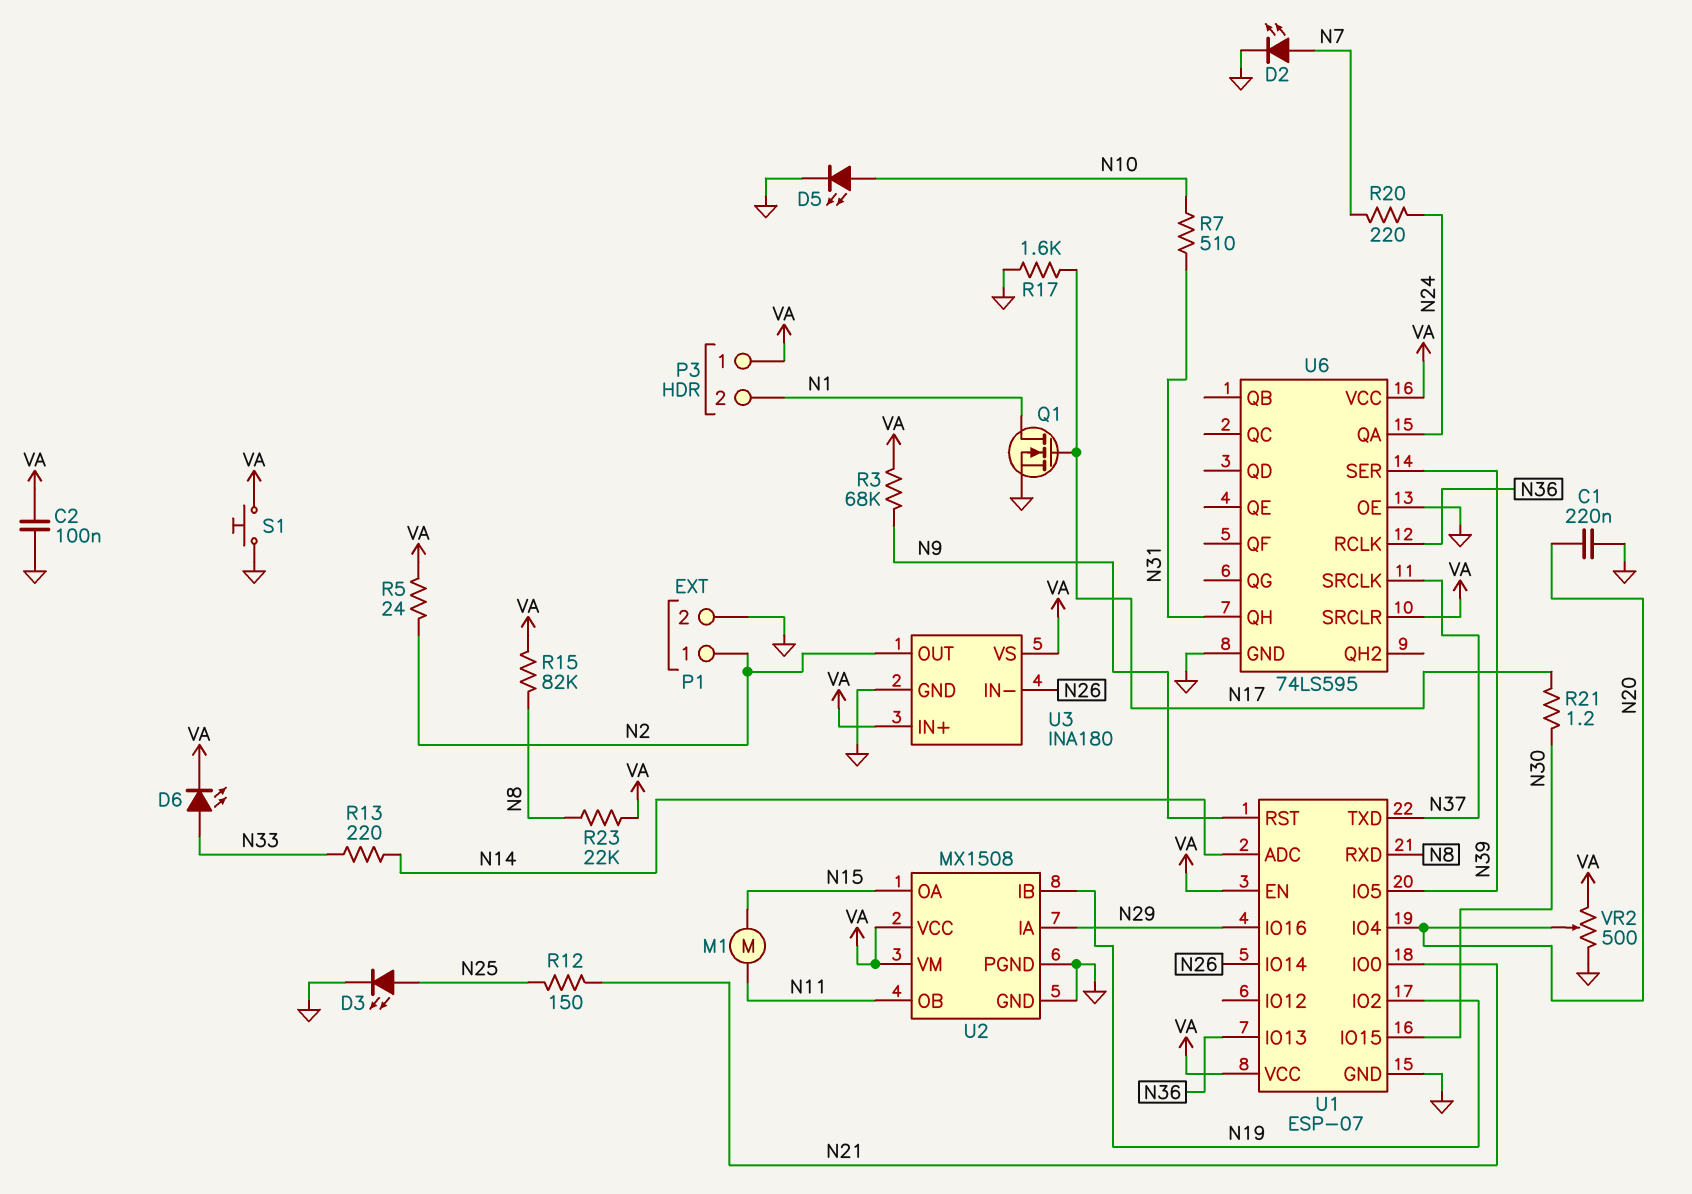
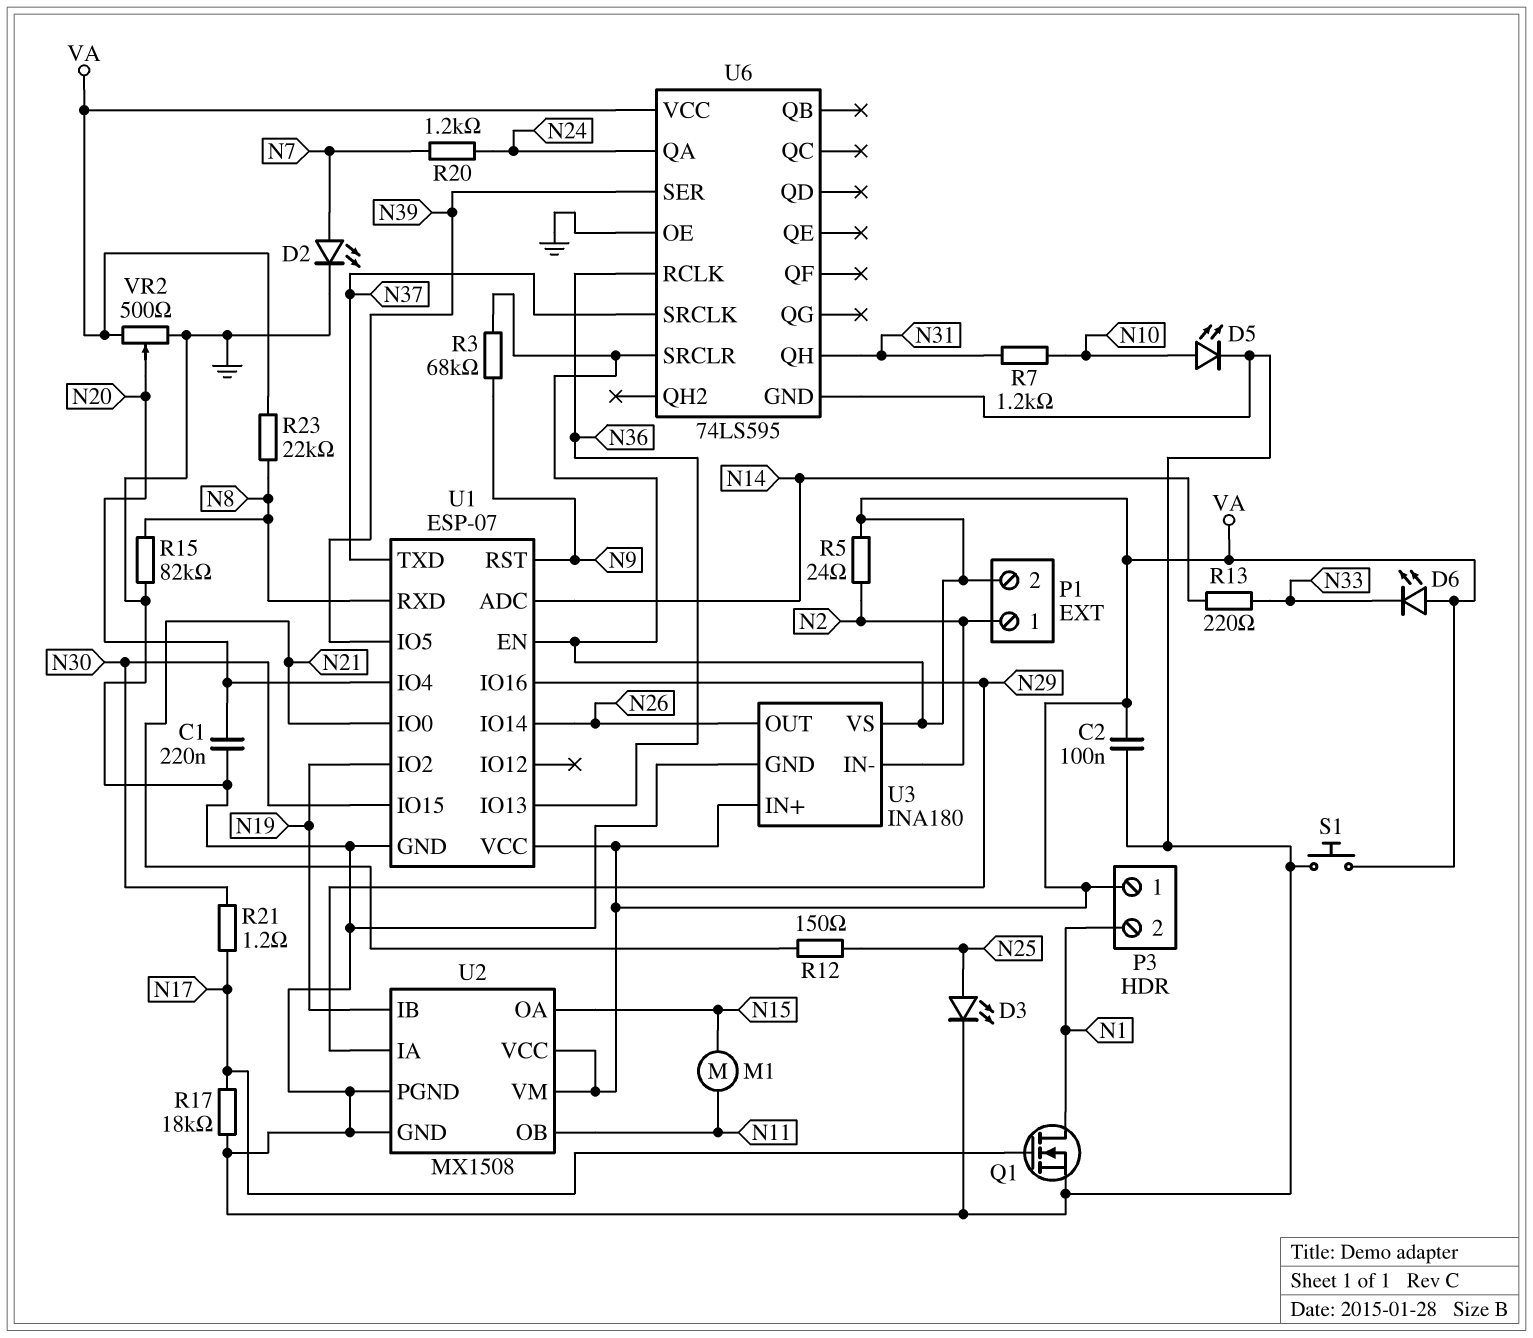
D6: LED (A N33, K VA) -> LED (A VA, K N33)
P1 pin 2: GND -> VA
R7: 510 (N10, N31) -> 1.2k (N10, N31)
R15: 82k (N8, VA) -> 82k (GND, N8)
R17: 1.6k (GND, N17) -> 18k (GND, N17)
R20: 220 (N7, N24) -> 1.2k (N7, N24)
U3 pin IN-: N26 -> N2
U3 pin OUT: N2 -> N26

